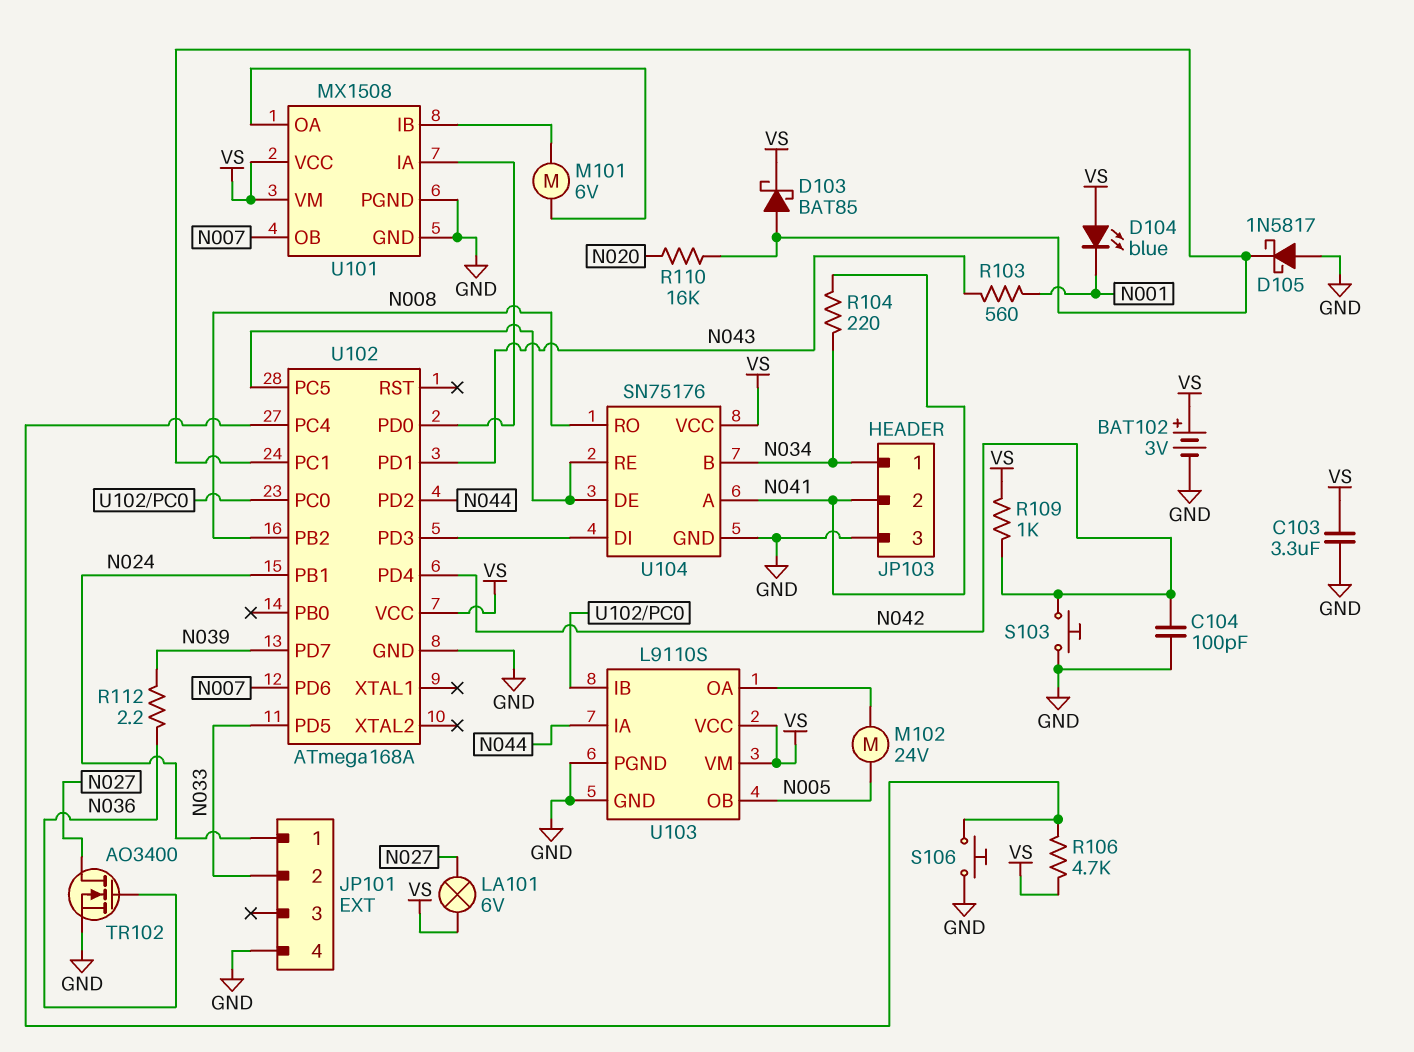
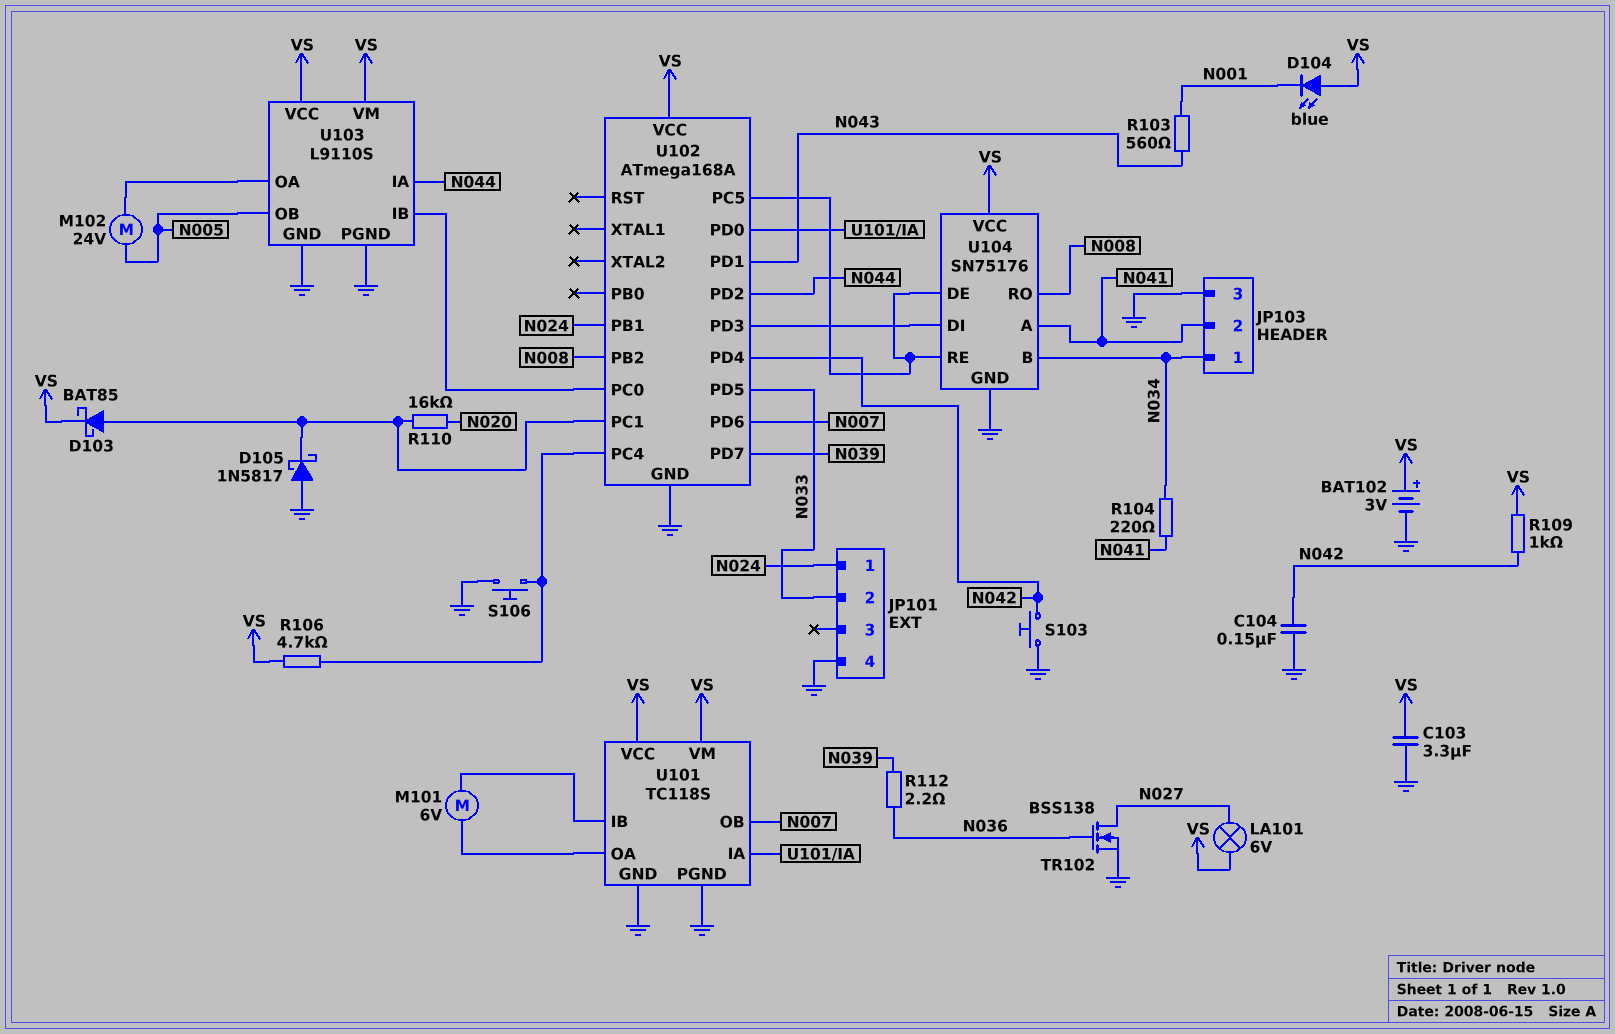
C104: 100pF (GND, N042) -> 150nF (GND, N042)
TR102: NMOS AO3400 (G N036, D N027, S GND) -> NMOS BSS138 (G N036, D N027, S GND)
U101: MX1508 -> TC118S

